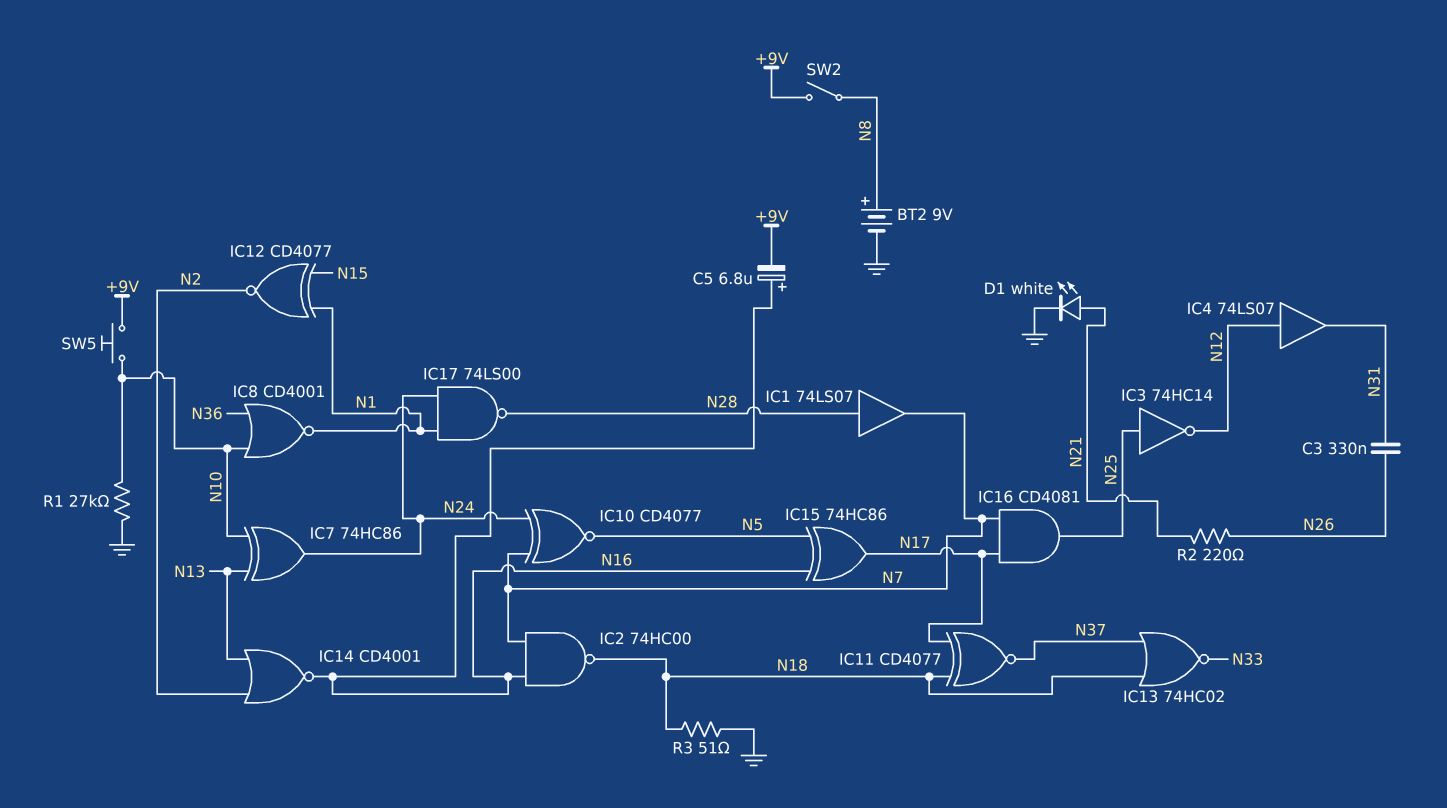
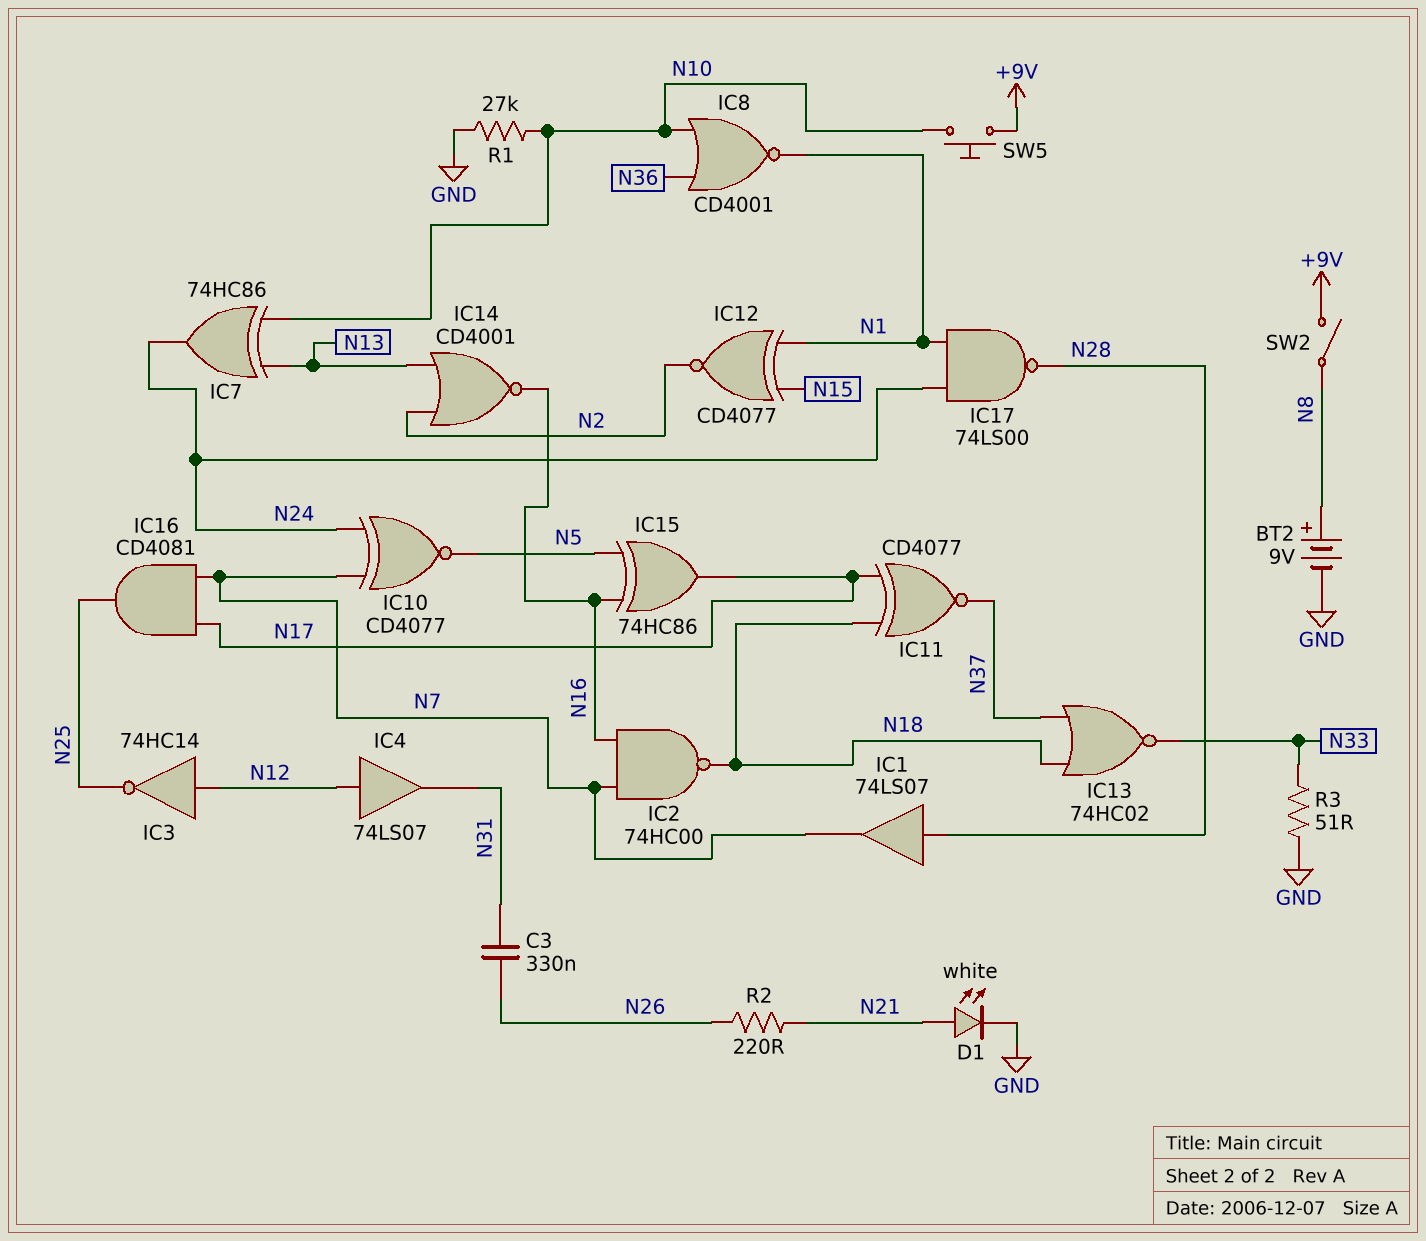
C5: 6.8uF (plus N16, minus +9V) -> none
IC3: NOT 74HC14 (in N25, out N12) -> NOT 74HC14 (in N12, out N25)
R3: 51 (GND, N18) -> 51 (GND, N33)

